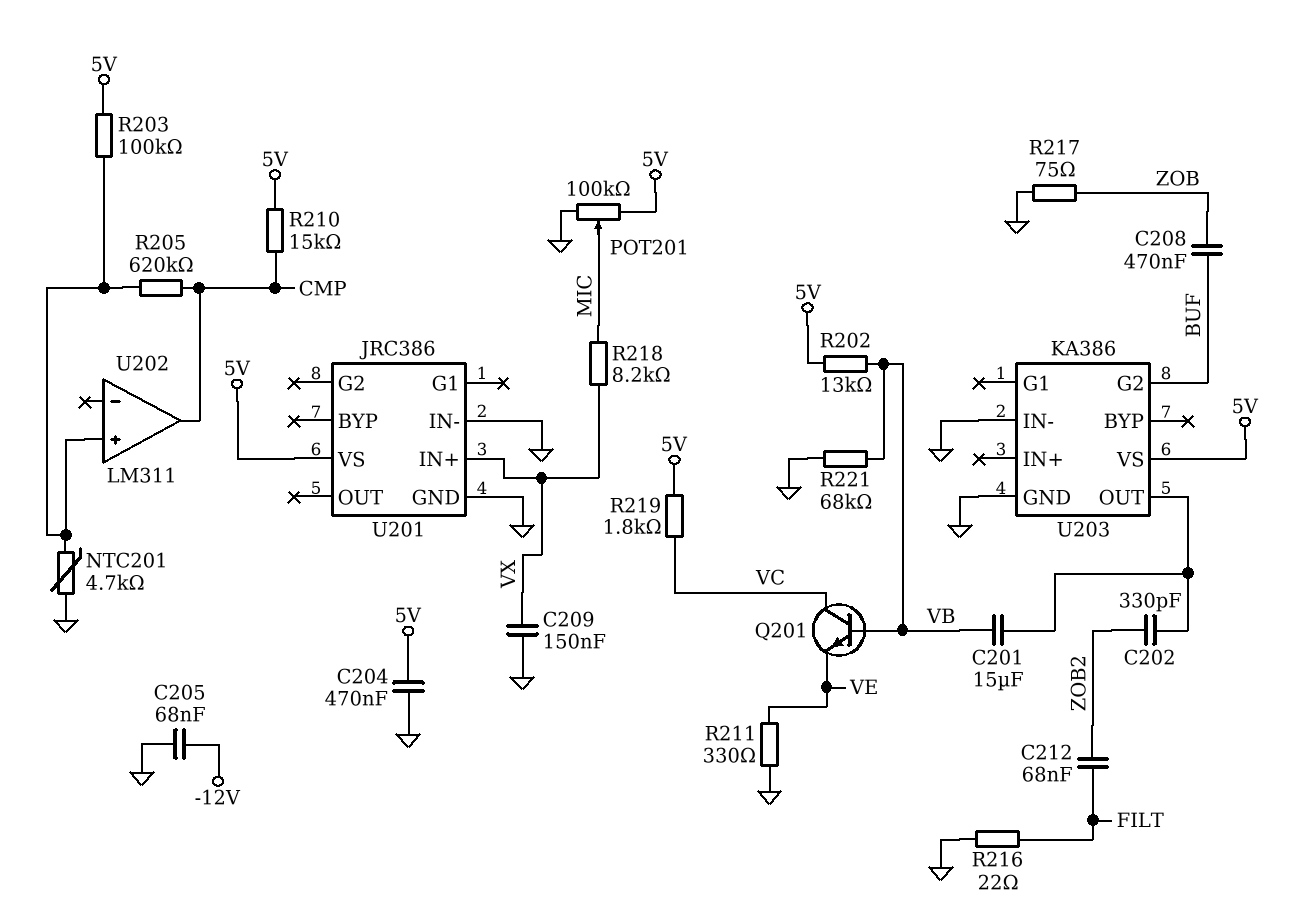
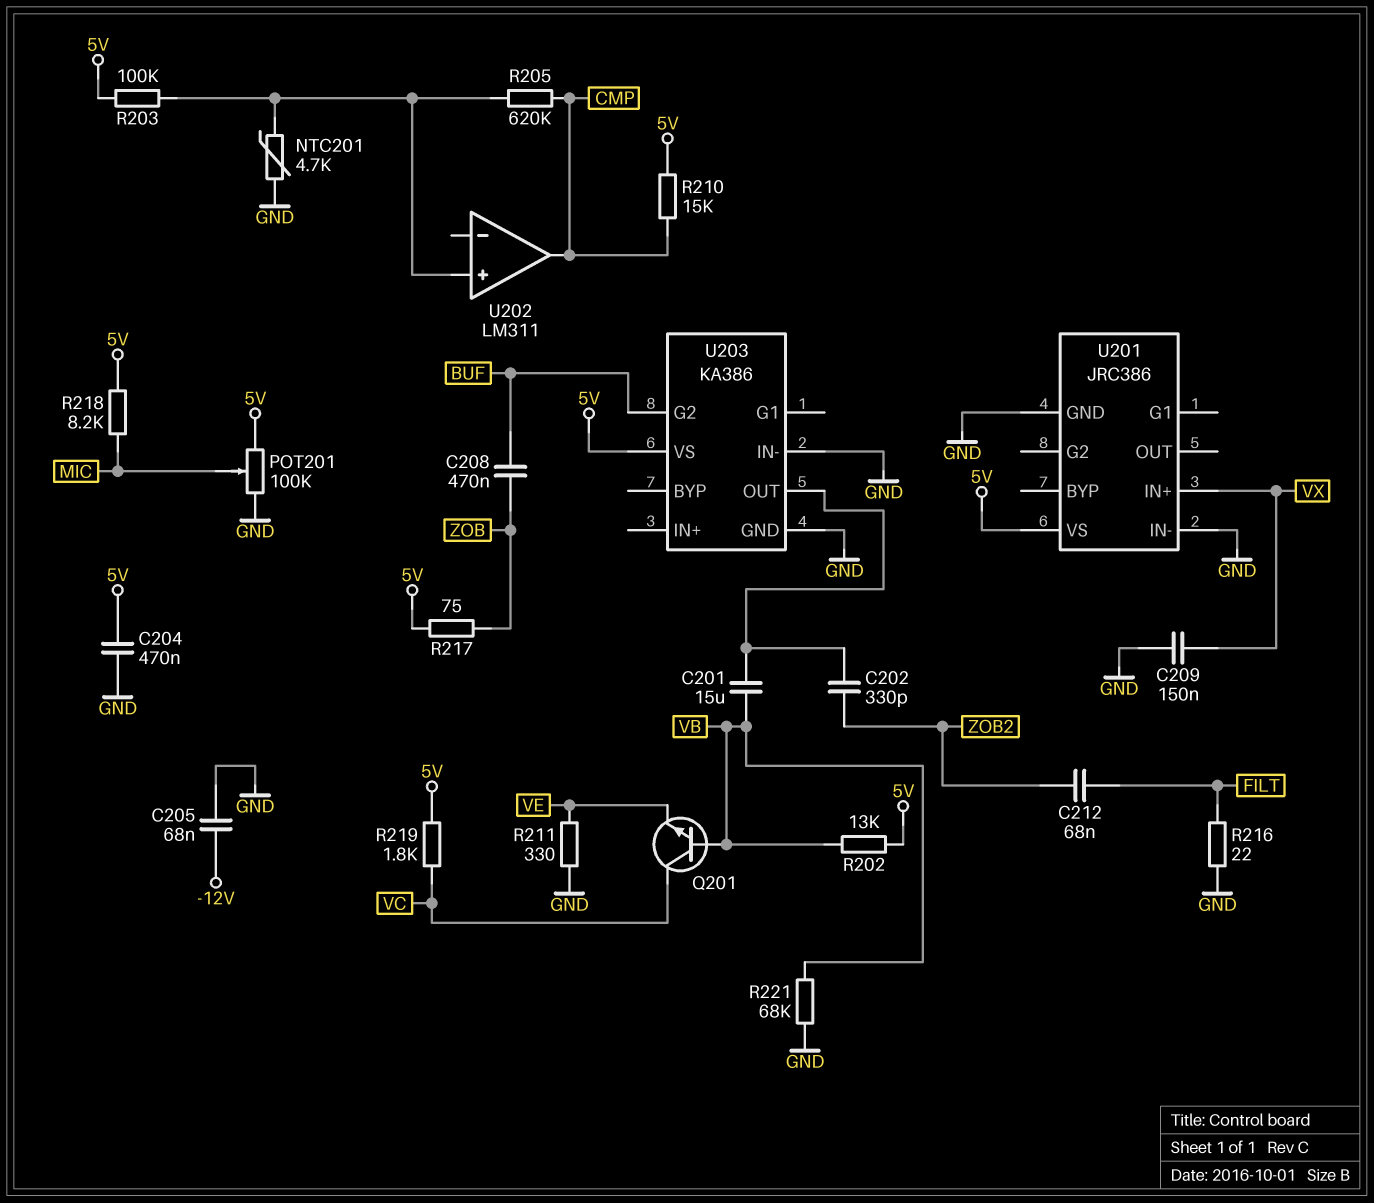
R217: 75 (GND, ZOB) -> 75 (5V, ZOB)
R218: 8.2k (MIC, VX) -> 8.2k (5V, MIC)

